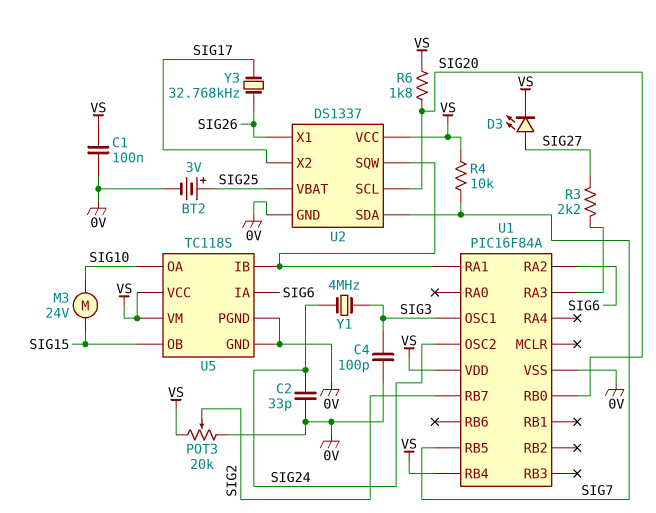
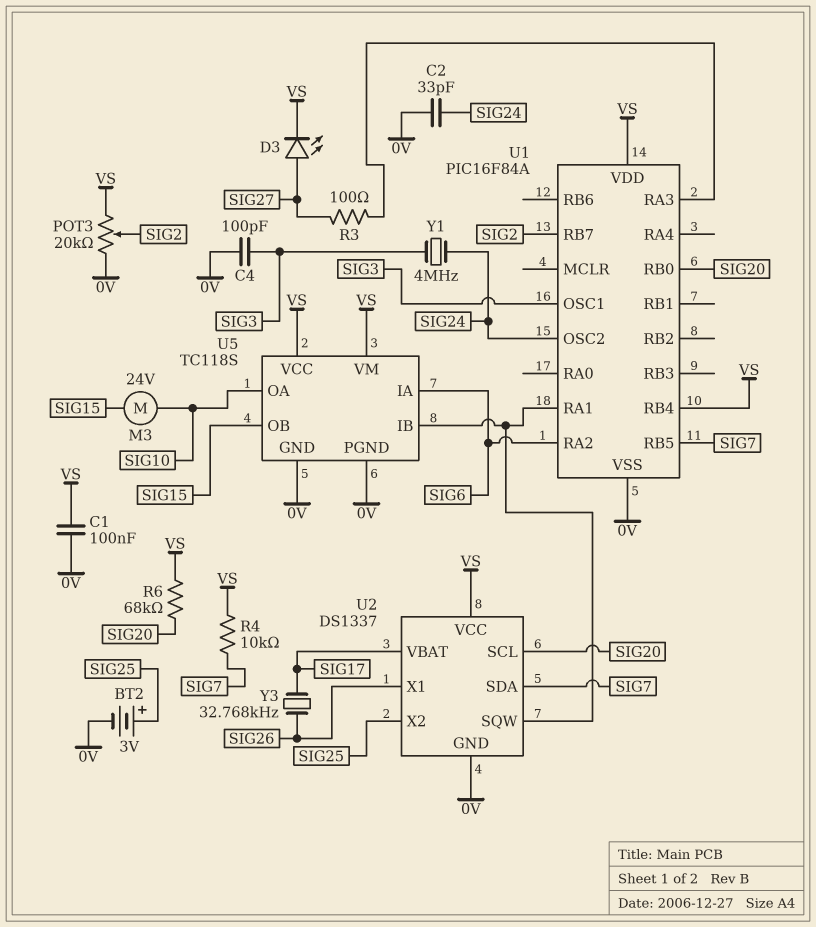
R3: 2.2k (SIG27, U1/RA3) -> 100 (SIG27, U1/RA3)
R6: 1.8k (SIG20, VS) -> 68k (SIG20, VS)
U2 pin VBAT: SIG25 -> SIG17
U2 pin X2: SIG17 -> SIG25

